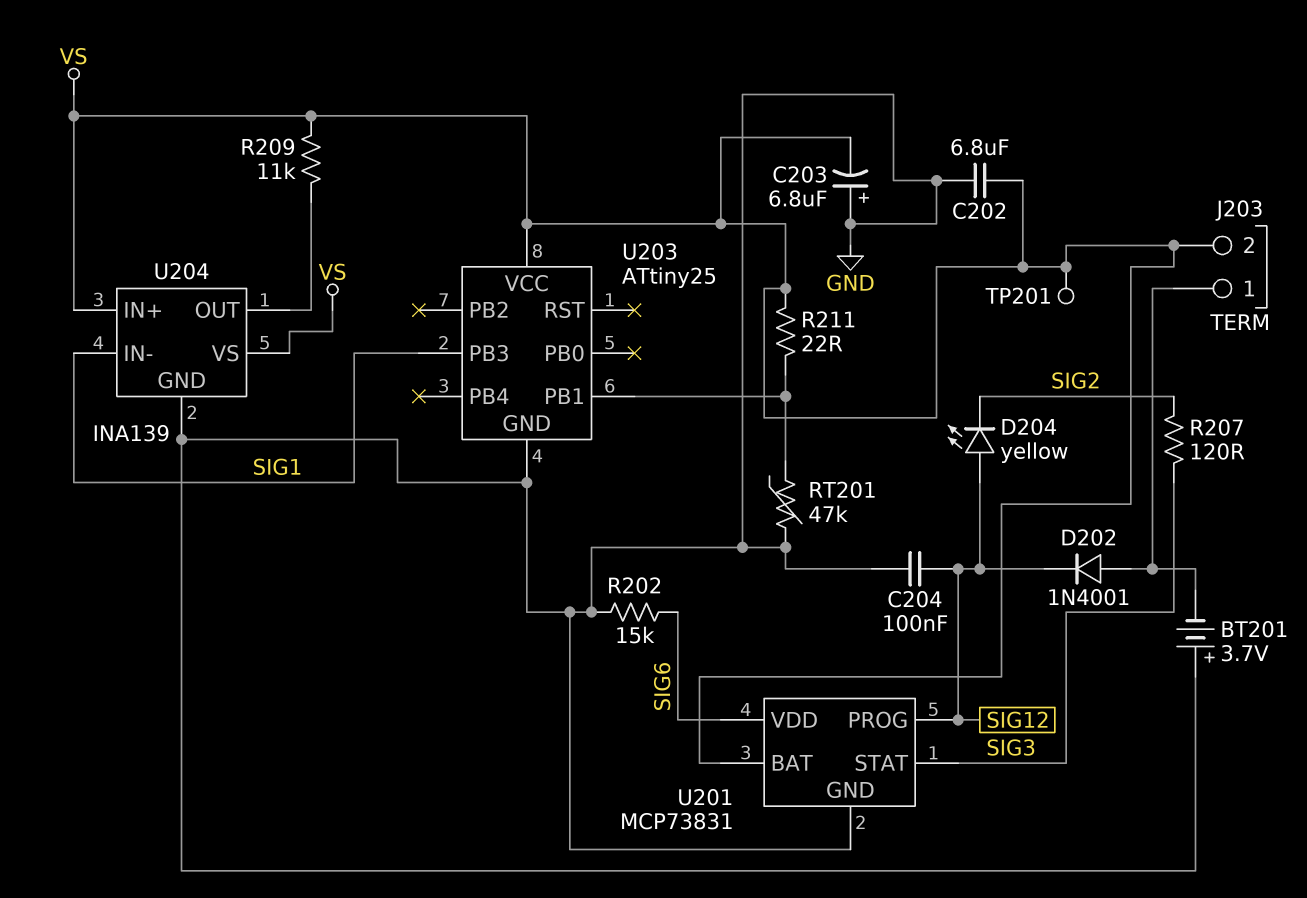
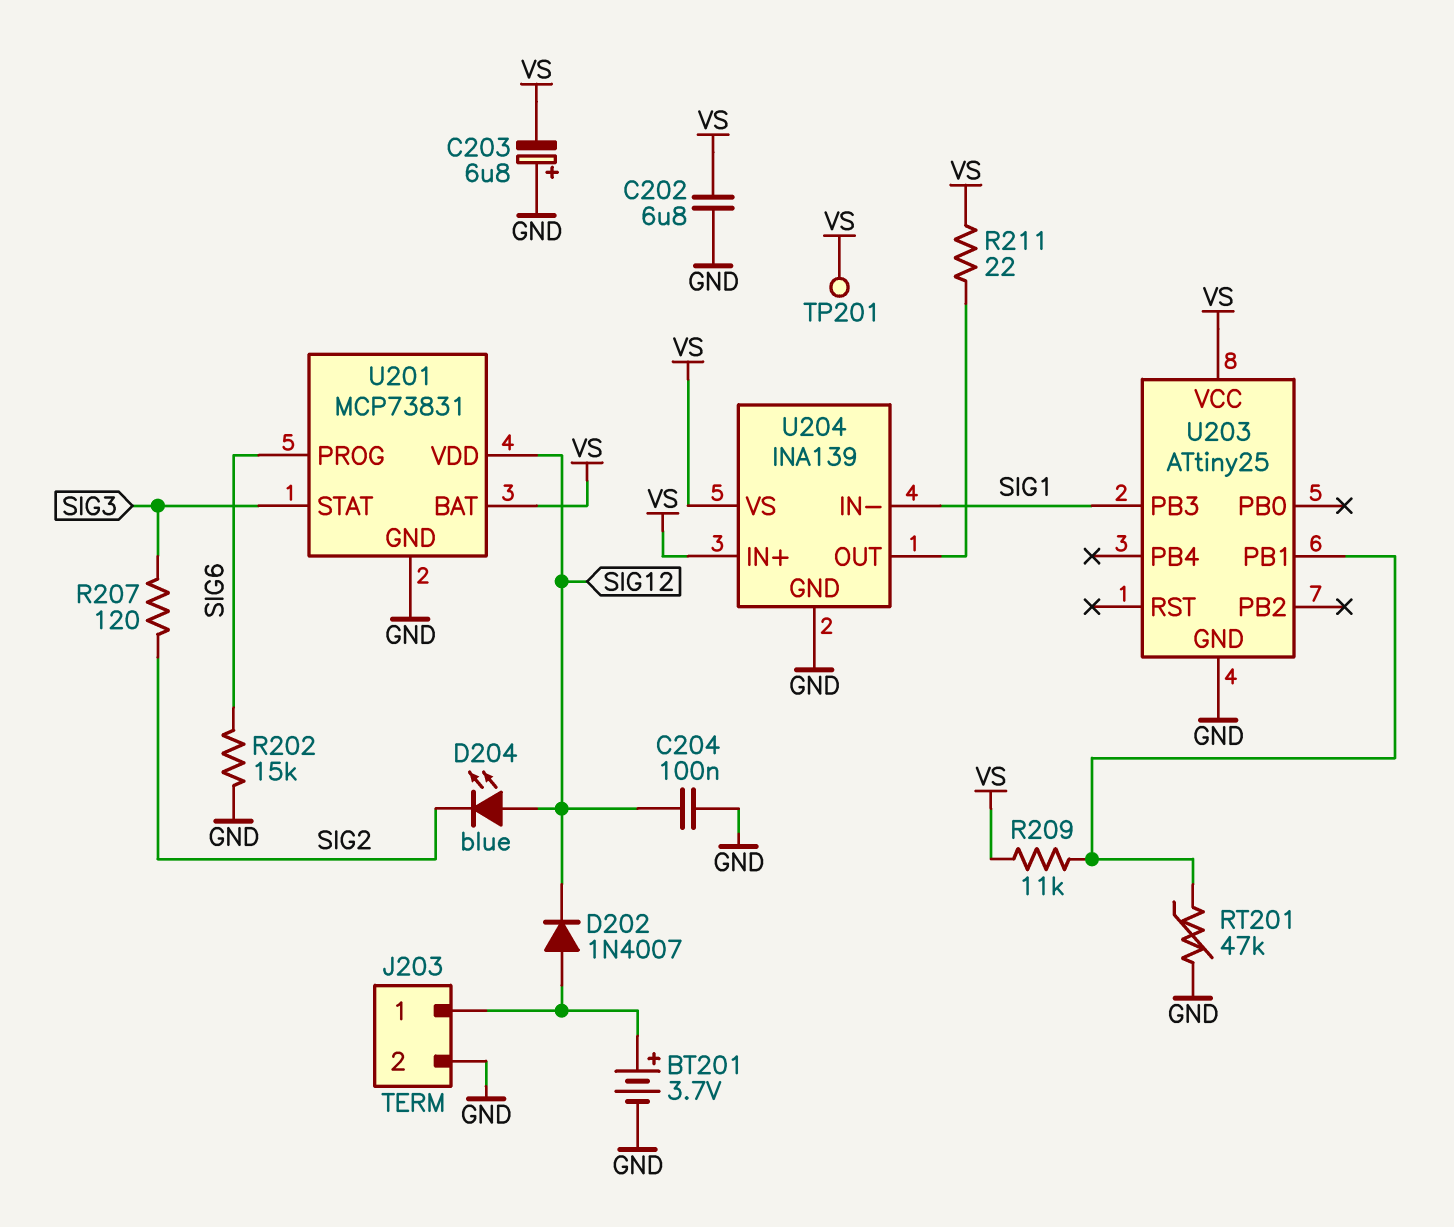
BT201: 3.7V (plus GND, minus J203/1) -> 3.7V (plus J203/1, minus GND)
D202: diode 1N4001 (A J203/1, K SIG12) -> diode 1N4007 (A J203/1, K SIG12)
D204: LED yellow (A SIG12, K SIG2) -> LED blue (A SIG12, K SIG2)
J203 pin 2: VS -> GND
R209: 11k (U204/OUT, VS) -> 11k (U203/PB1, VS)
R211: 22 (U203/PB1, VS) -> 22 (U204/OUT, VS)
U201 pin PROG: SIG12 -> SIG6
U201 pin VDD: SIG6 -> SIG12

